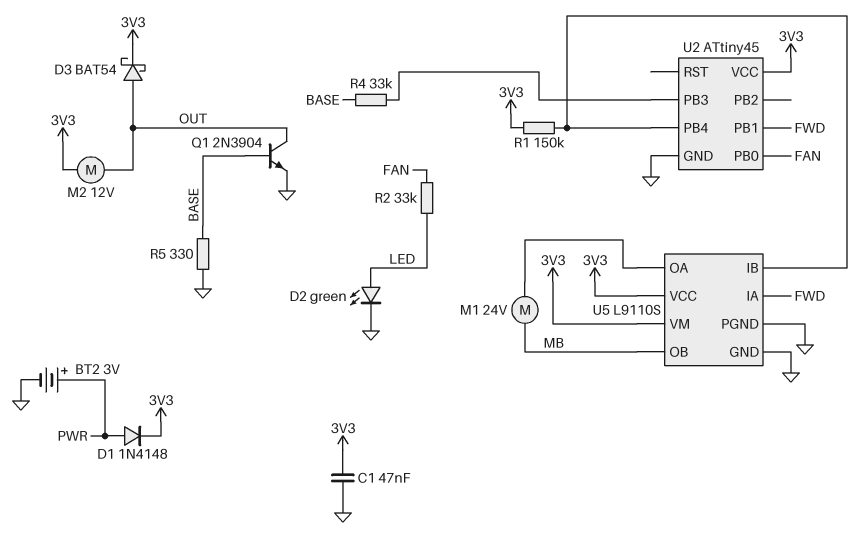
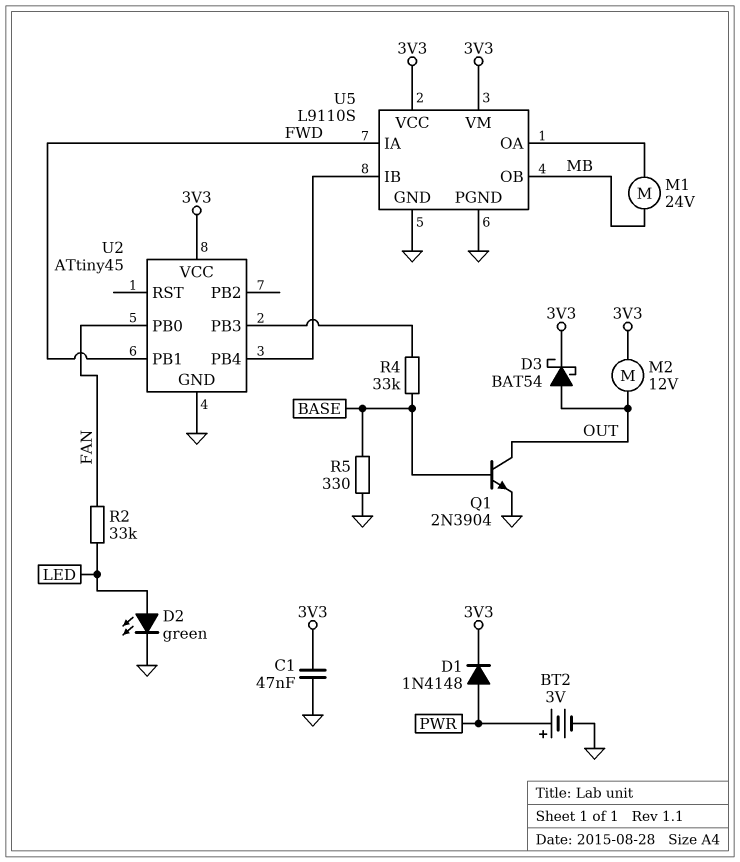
R1: 150k (3V3, U2/PB4) -> none

